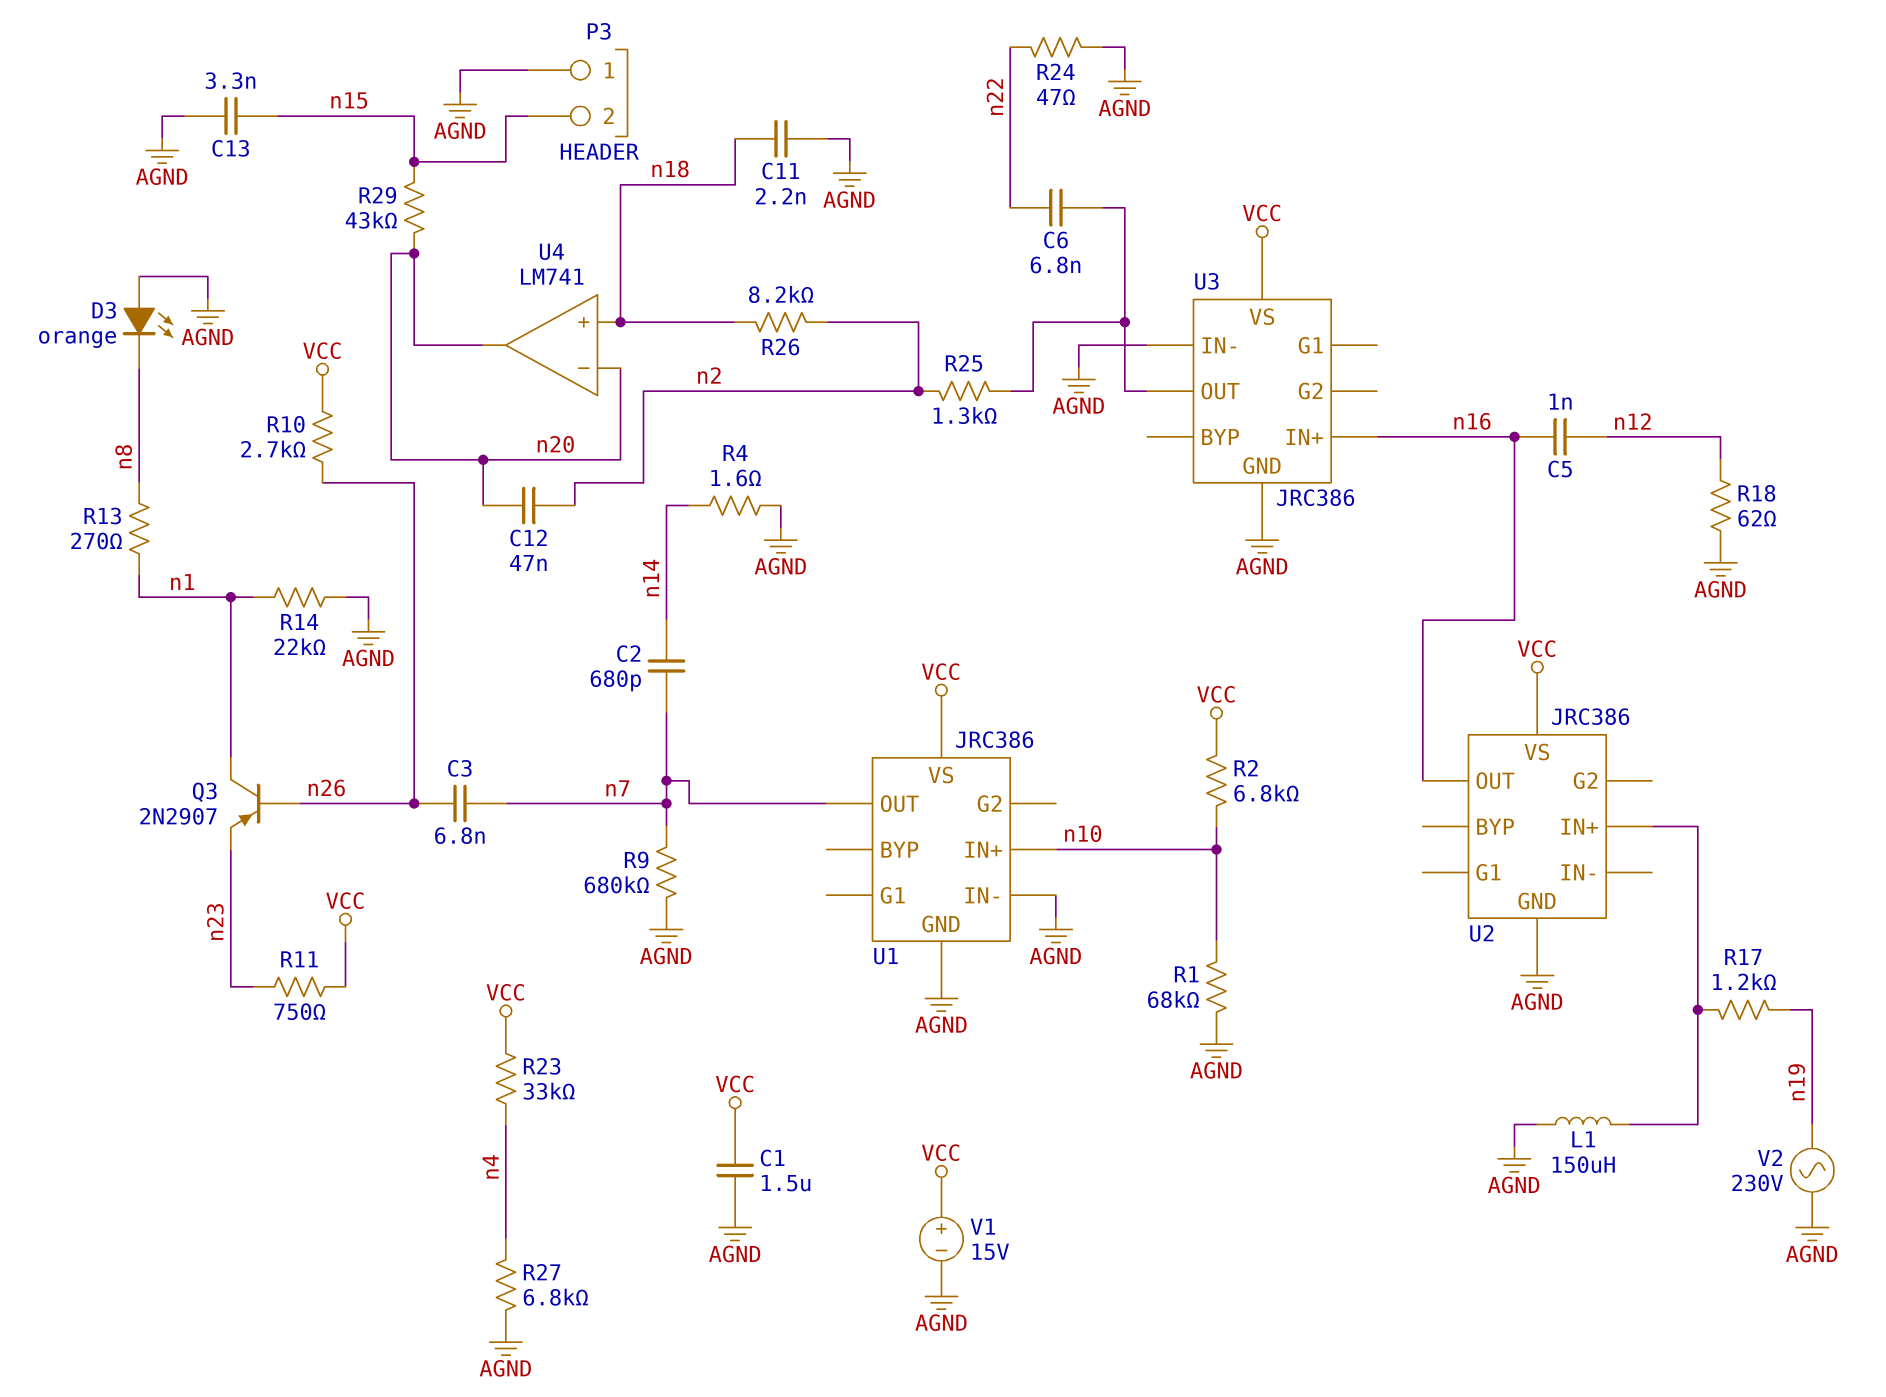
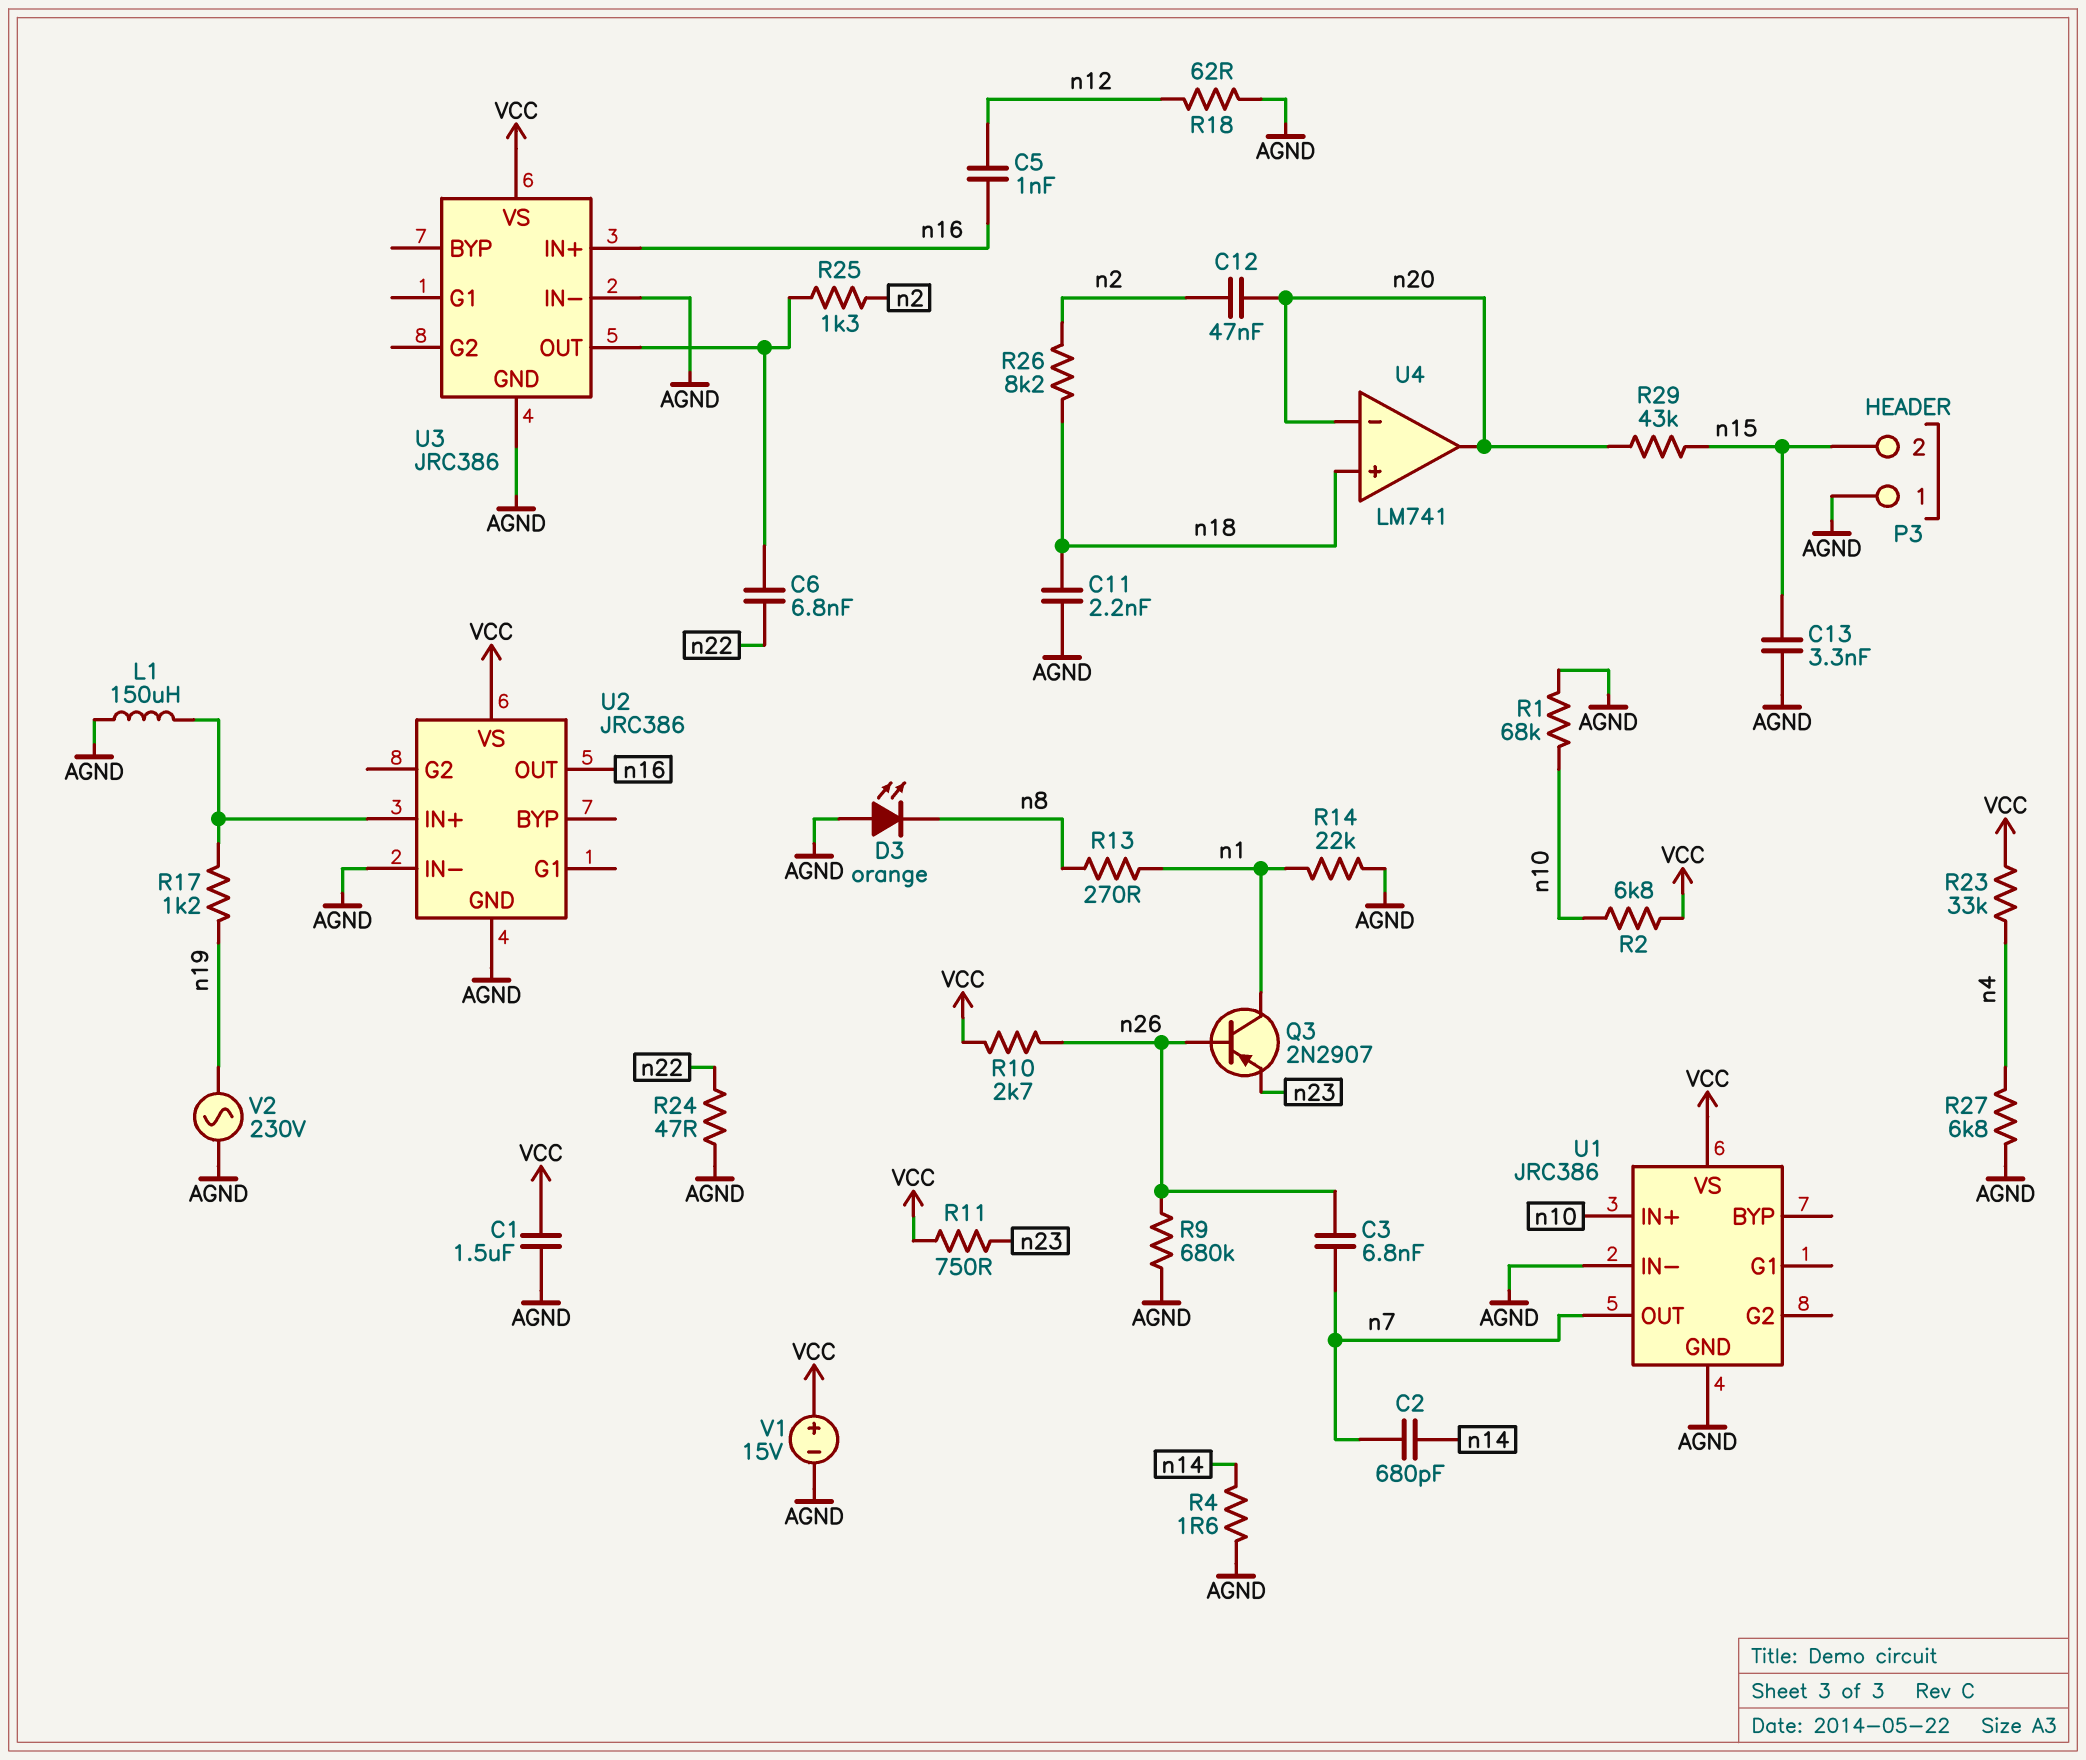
R9: 680k (AGND, n7) -> 680k (AGND, n26)
U2 pin IN-: none -> AGND

